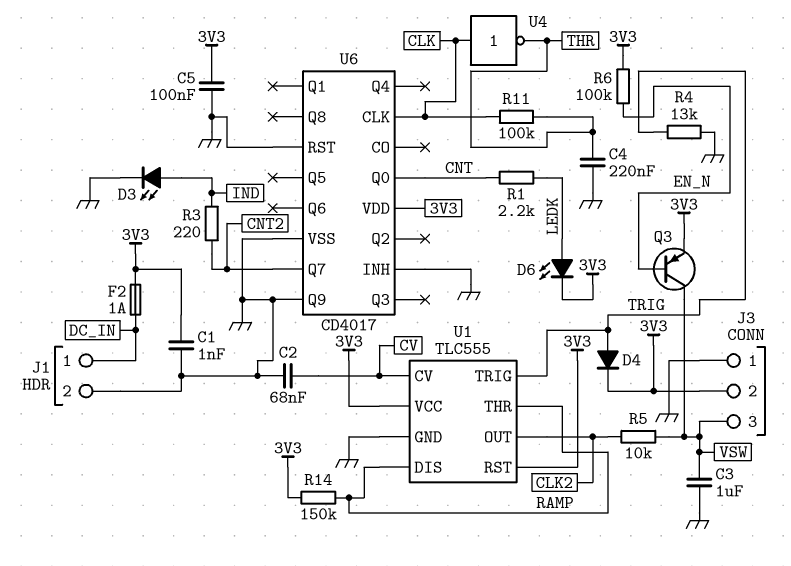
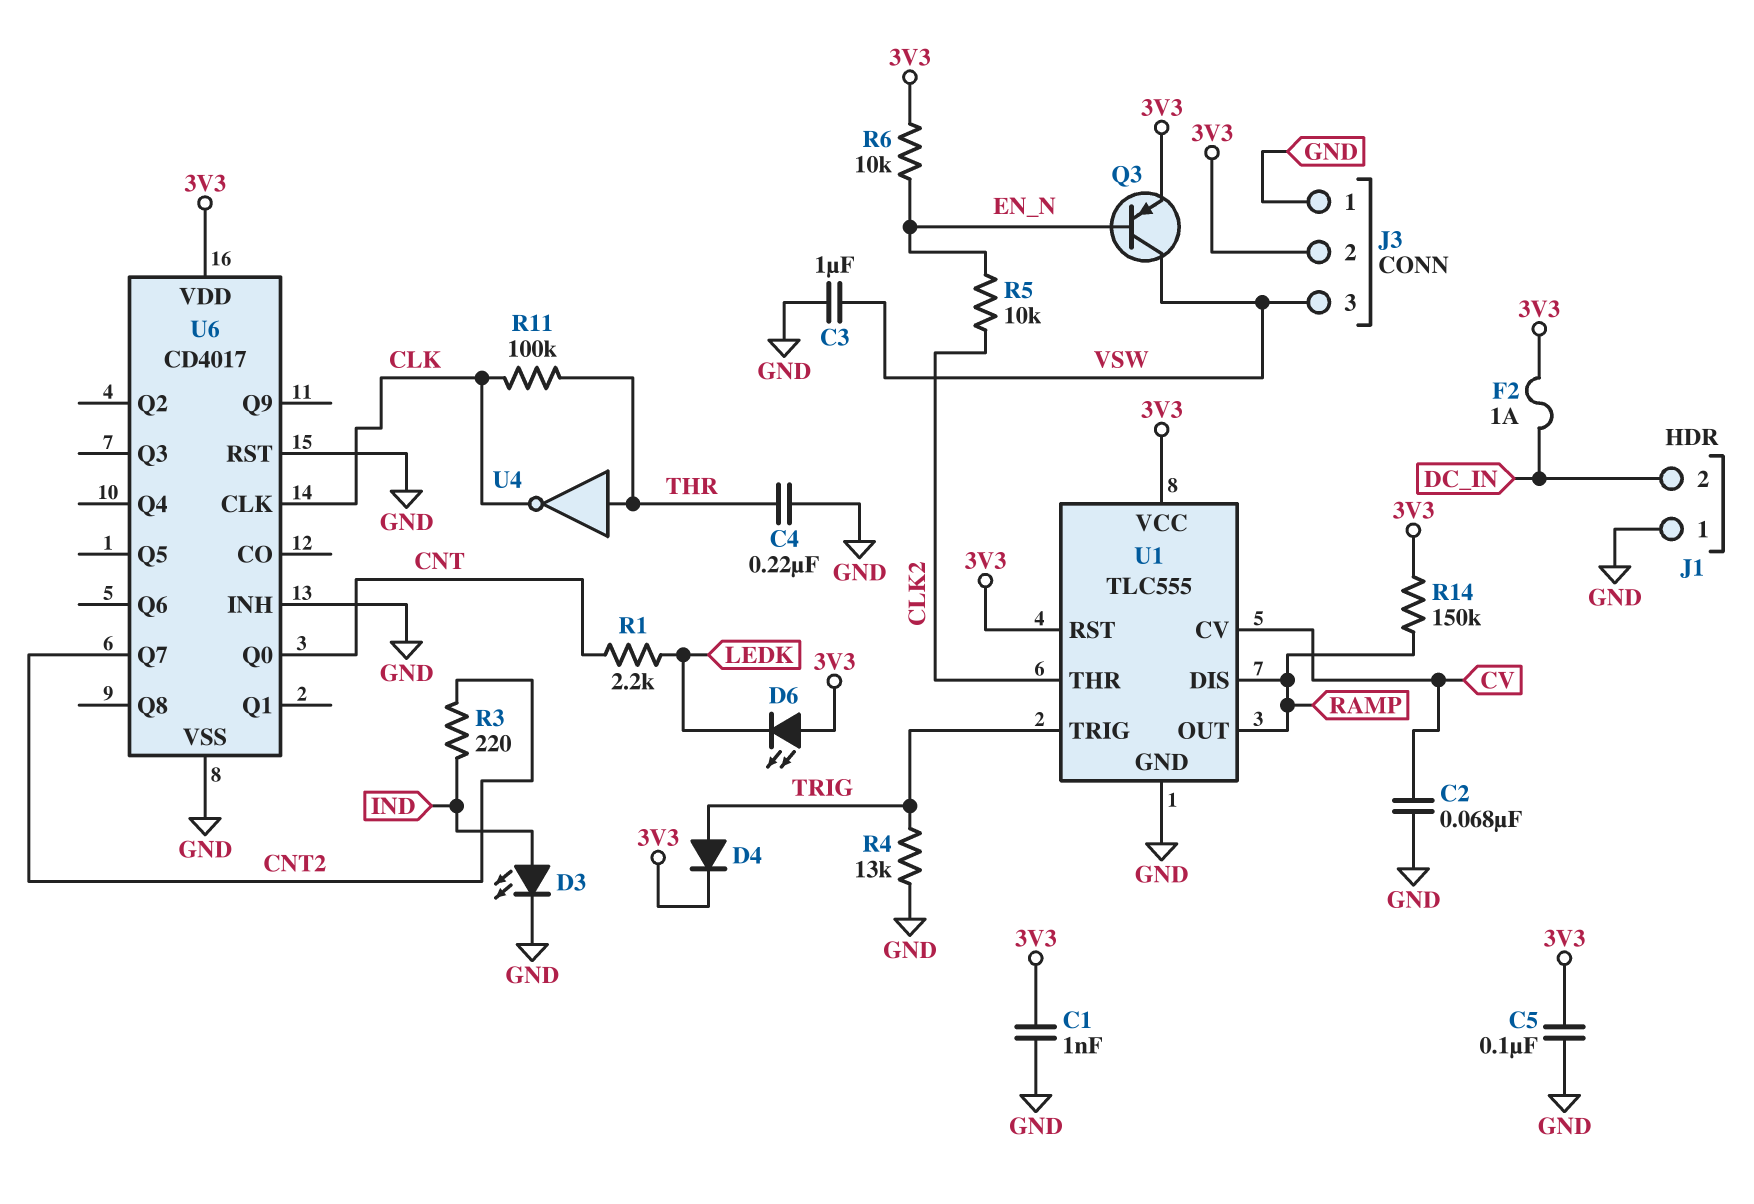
D6: LED (A LEDK, K 3V3) -> LED (A 3V3, K LEDK)
J1 pin 1: DC_IN -> GND
J1 pin 2: GND -> DC_IN
R5: 10k (CLK2, VSW) -> 10k (CLK2, EN_N)
R6: 100k (3V3, EN_N) -> 10k (3V3, EN_N)
U1 pin OUT: CLK2 -> RAMP
U1 pin THR: RAMP -> CLK2
U4: NOT (in CLK, out THR) -> NOT (in THR, out CLK)
U6 pin Q9: GND -> none

